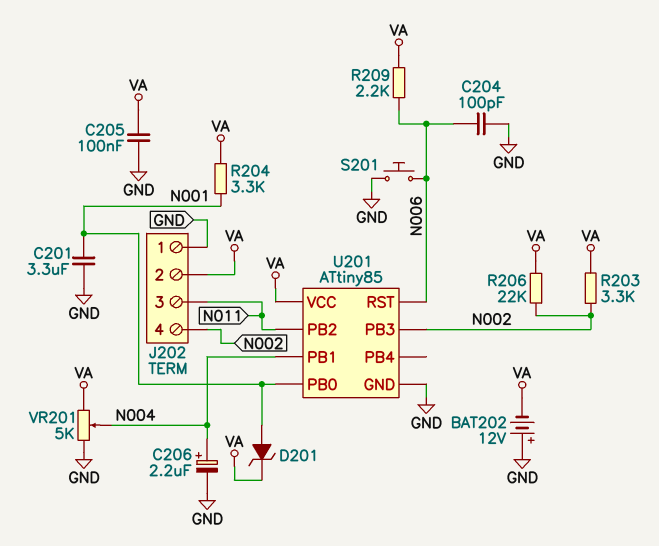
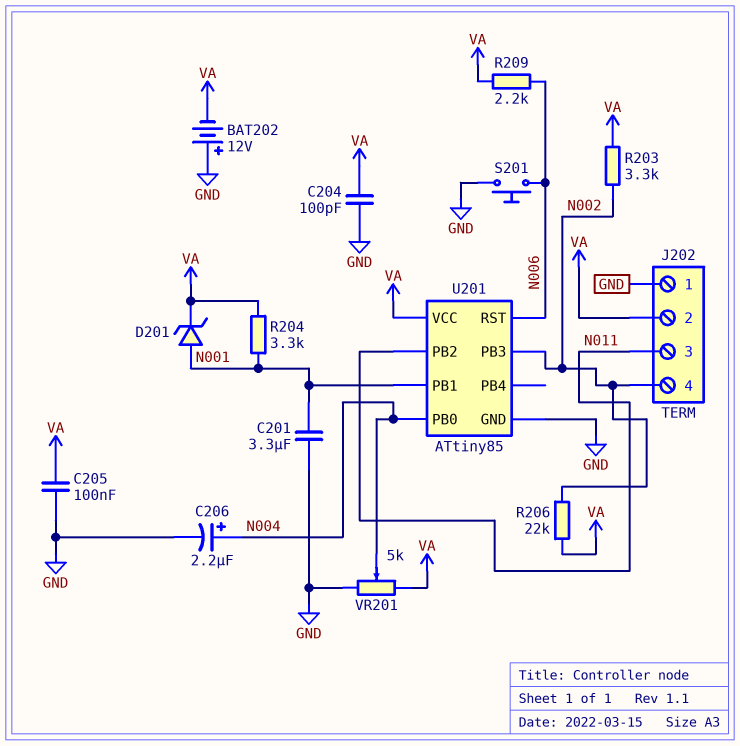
C204: 100pF (GND, N006) -> 100pF (GND, VA)
U201 pin PB0: N001 -> N004
U201 pin PB1: N004 -> N001

